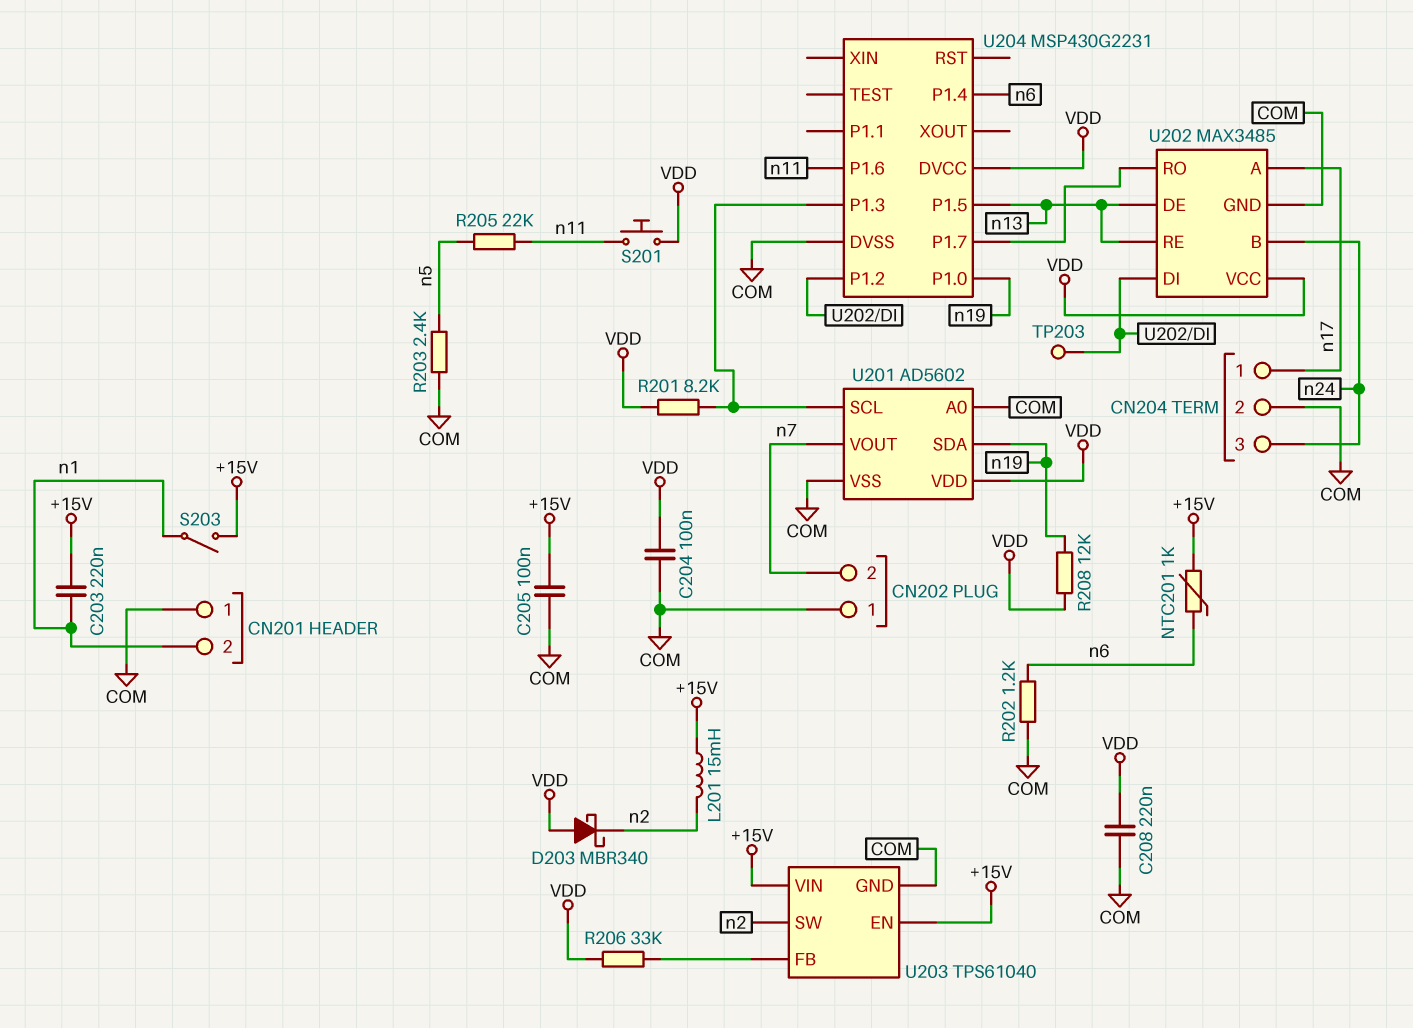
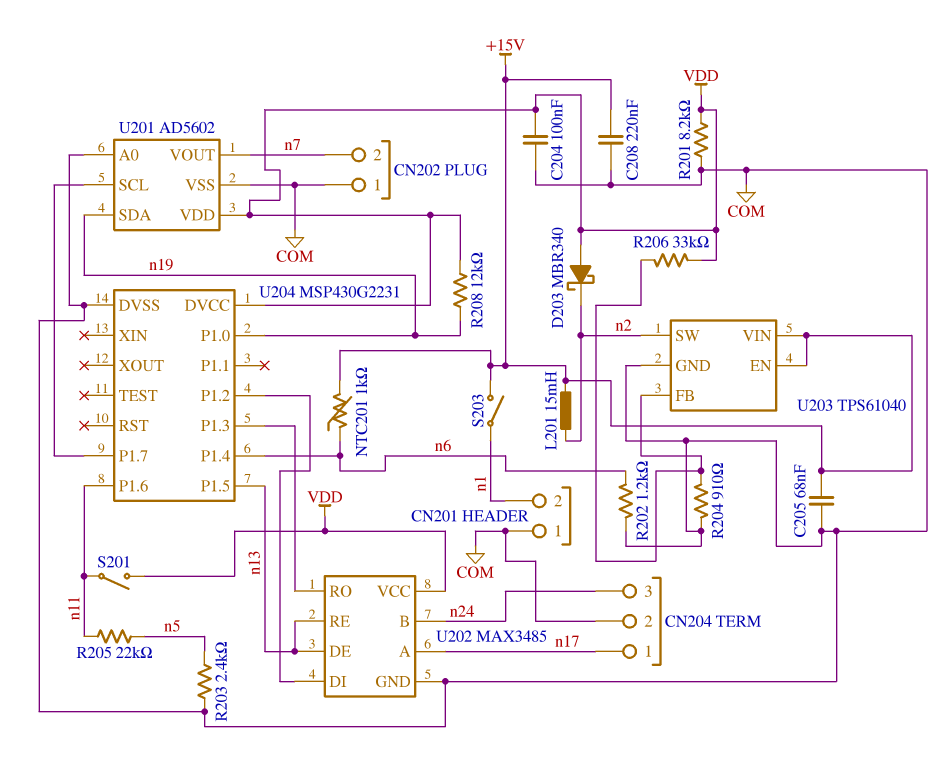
C203: 220nF (+15V, n1) -> none
C205: 100nF (+15V, COM) -> 68nF (+15V, COM)
C208: 220nF (COM, VDD) -> 220nF (+15V, COM)
R201: 8.2k (U201/SCL, VDD) -> 8.2k (COM, VDD)
R204: none -> 910 (COM, U203/FB)
S201: button (VDD, n11) -> switch (VDD, n11)
TP203: test point (U202/DI) -> none
U204 pin P1.3: U201/SCL -> U202/RO
U204 pin P1.7: U202/RO -> U201/SCL

